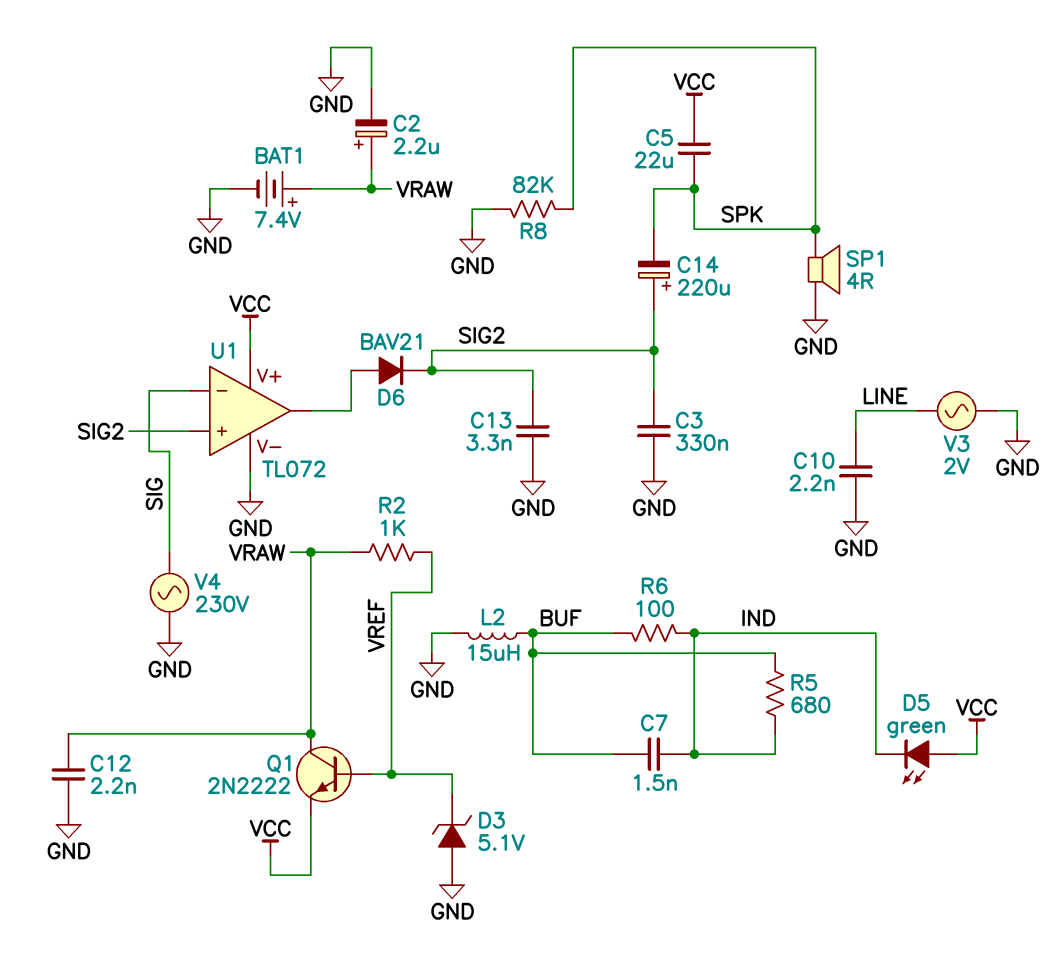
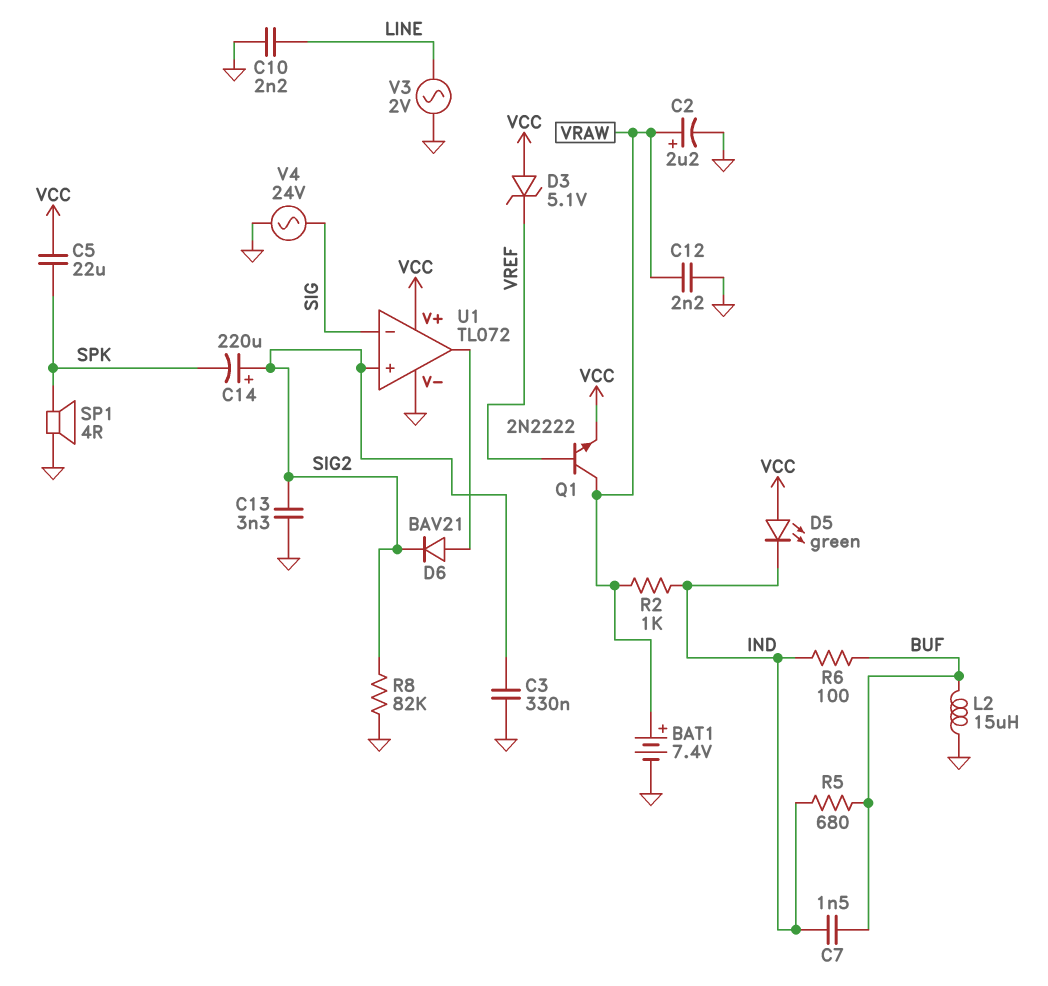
D3: zener 5.1V (A GND, K VREF) -> zener 5.1V (A VCC, K VREF)
R2: 1k (VRAW, VREF) -> 1k (IND, VRAW)
R8: 82k (GND, SPK) -> 82k (GND, SIG2)
V4: AC 230V (GND, SIG) -> AC 24V (GND, SIG)

